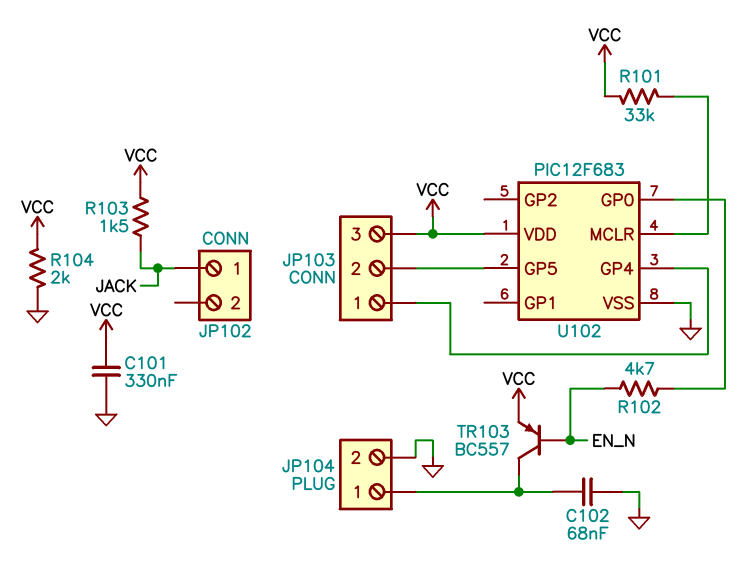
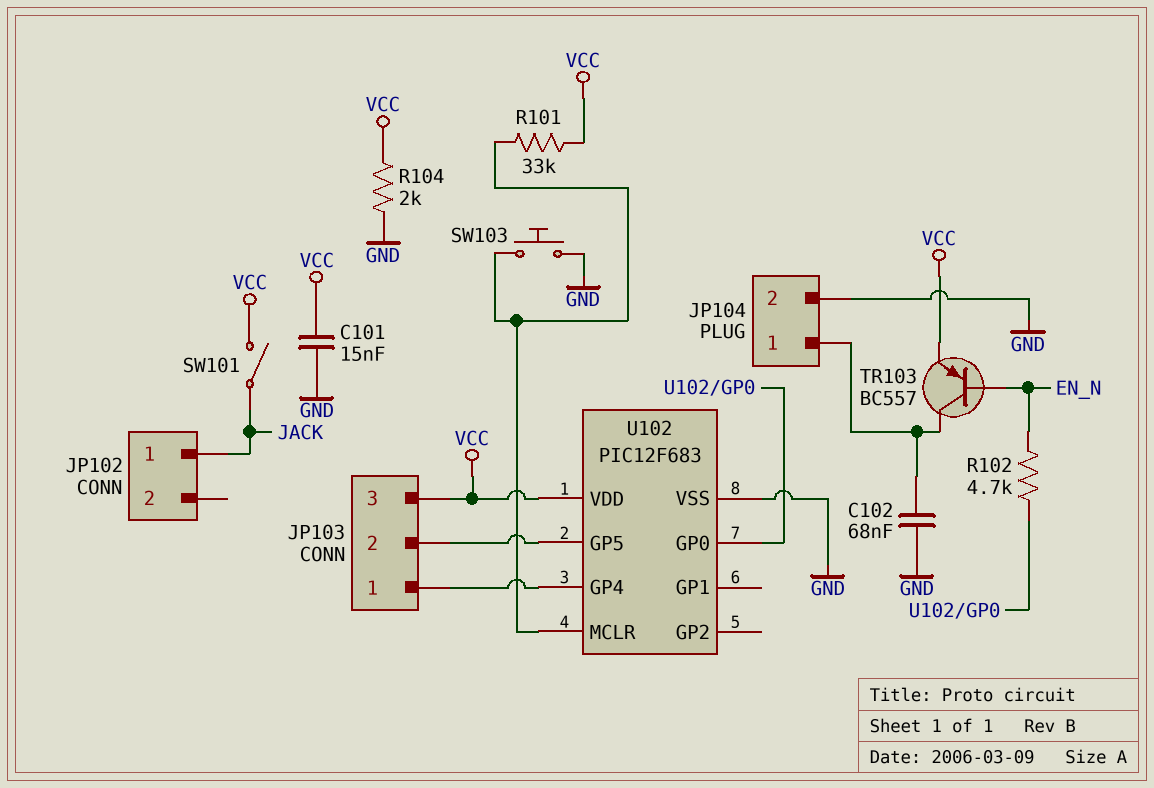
C101: 330nF (GND, VCC) -> 15nF (GND, VCC)
R103: 1.5k (JACK, VCC) -> none
SW101: none -> switch (JACK, VCC)
SW103: none -> button (GND, U102/MCLR)

